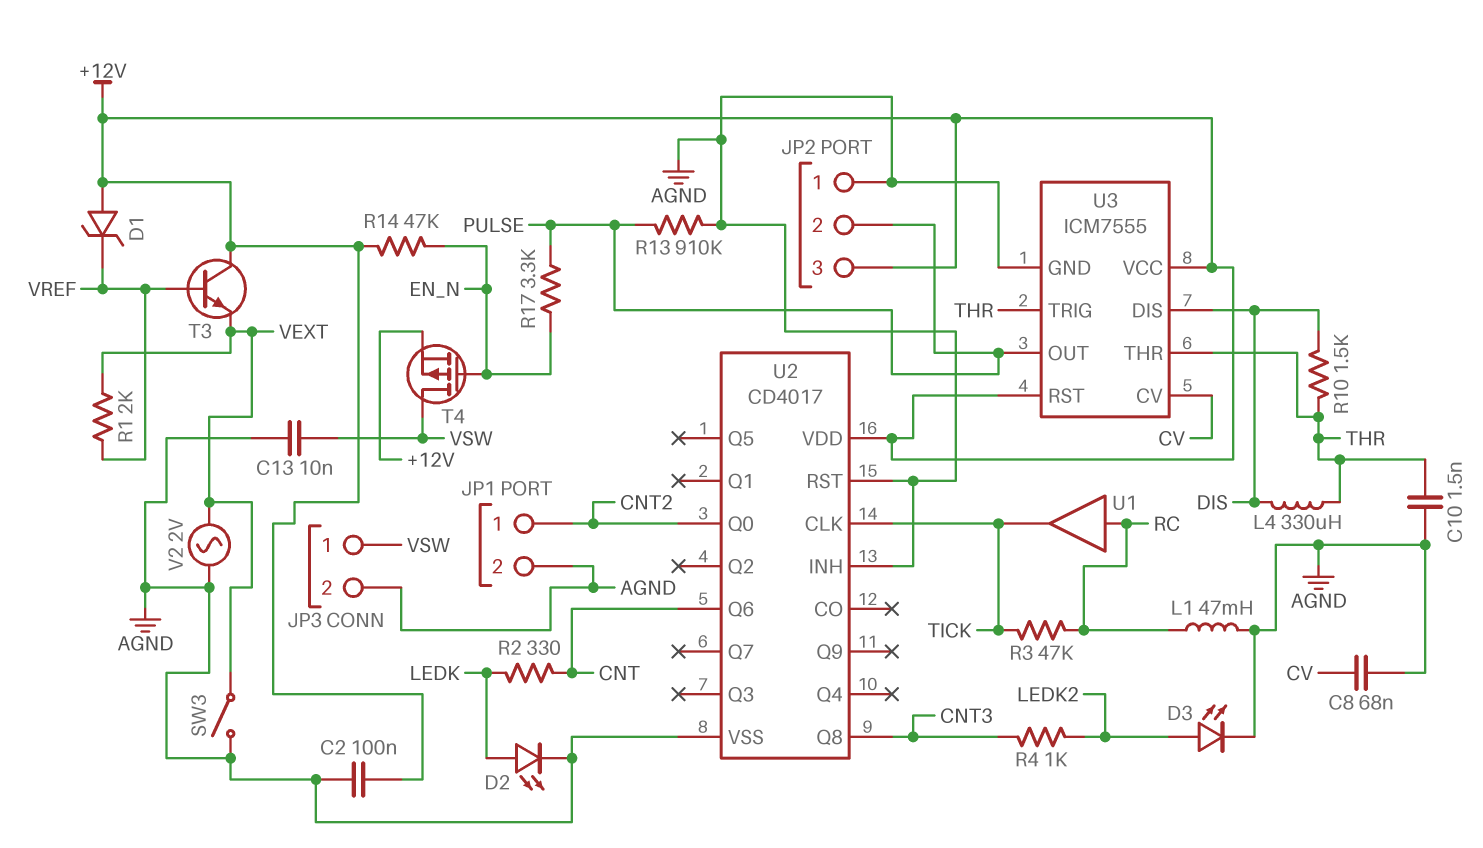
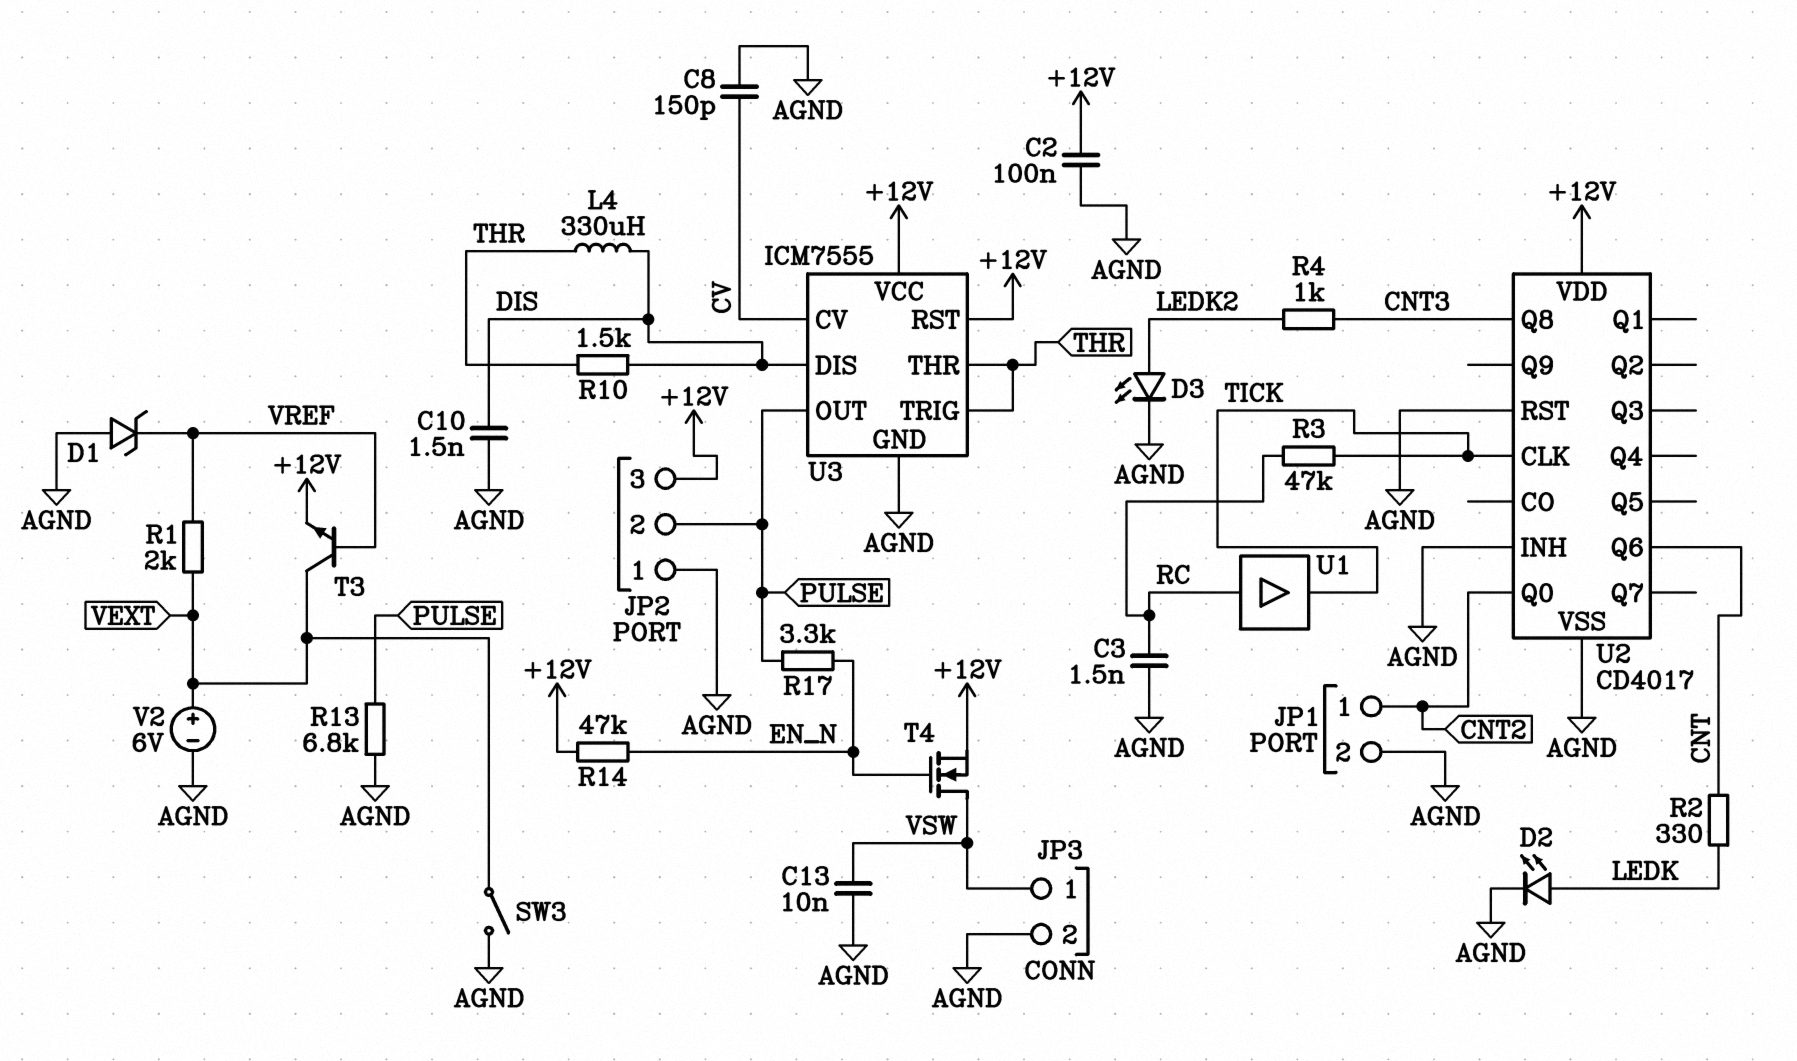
C3: none -> 1.5nF (AGND, RC)
C8: 68nF (AGND, CV) -> 150pF (AGND, CV)
C10: 1.5nF (AGND, THR) -> 1.5nF (AGND, DIS)
D1: zener (A +12V, K VREF) -> zener (A AGND, K VREF)
L1: 47mH (AGND, RC) -> none
R13: 910k (AGND, PULSE) -> 6.8k (AGND, PULSE)
T3: NPN (B VREF, C +12V, E VEXT) -> NPN (B VREF, C VEXT, E +12V)
T4: PMOS (G EN_N, D VSW, S +12V) -> NMOS (G EN_N, D VSW, S +12V)
V2: AC 2V (AGND, VEXT) -> 6V (plus VEXT, minus AGND)

